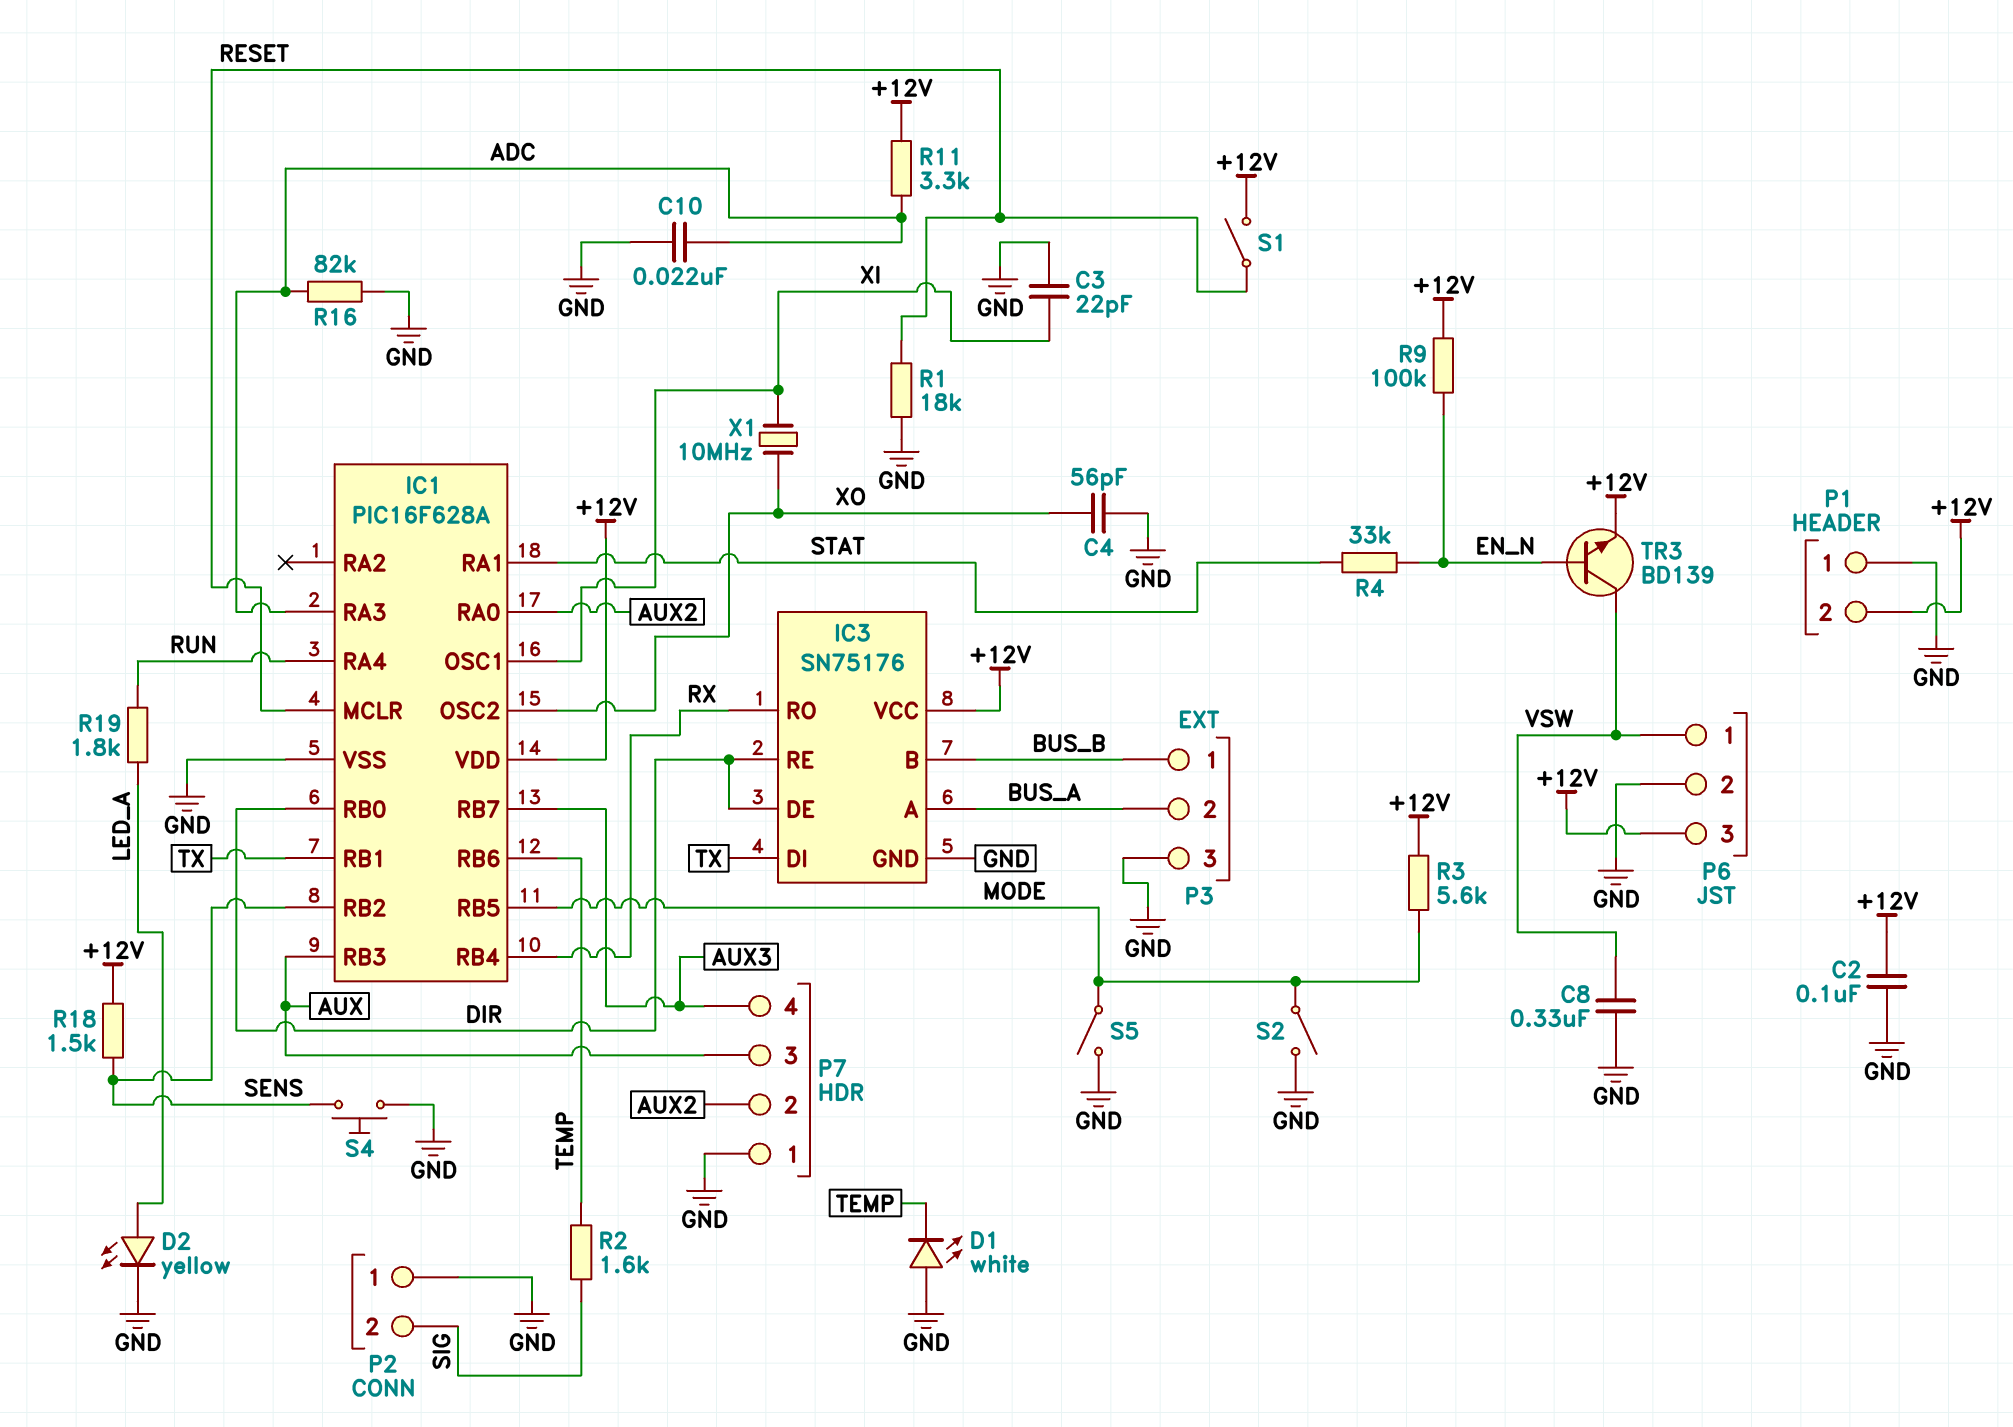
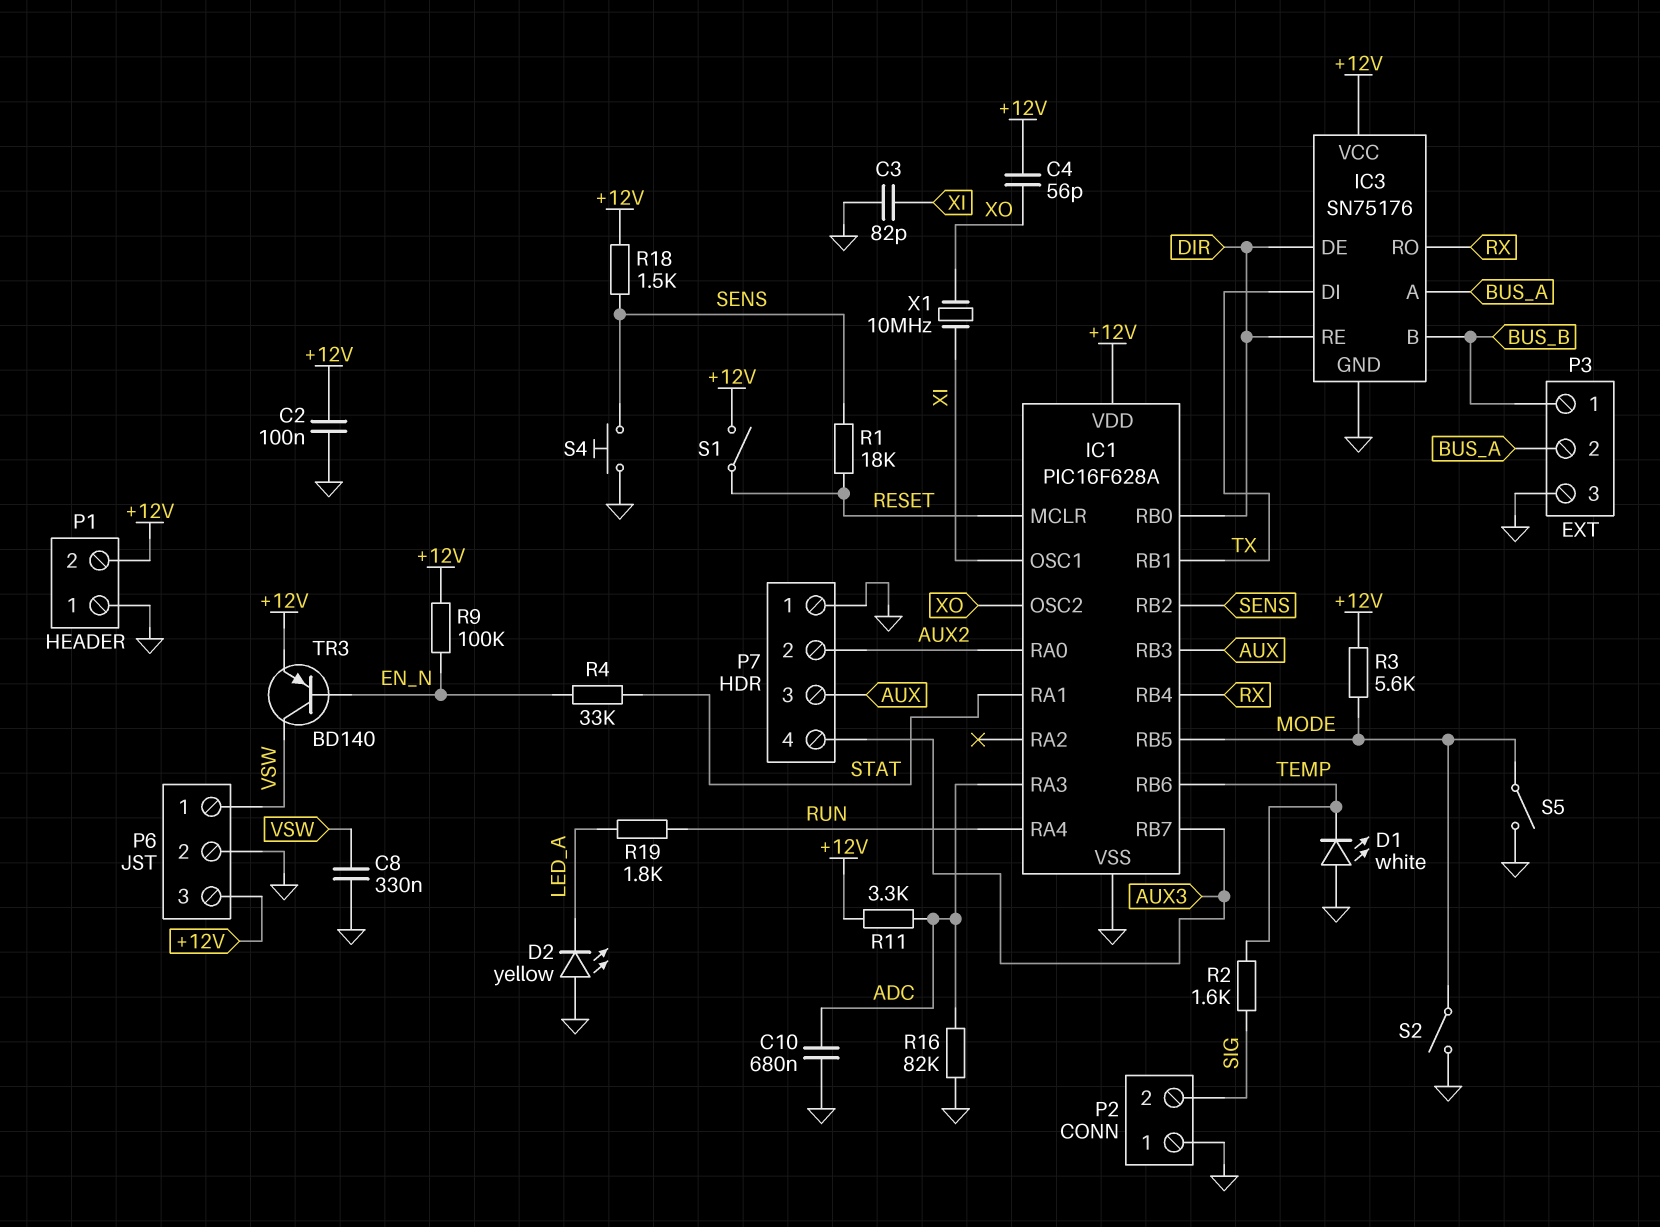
C3: 22pF (GND, XI) -> 82pF (GND, XI)
C4: 56pF (GND, XO) -> 56pF (+12V, XO)
C10: 22nF (ADC, GND) -> 680nF (ADC, GND)
D2: LED yellow (A LED_A, K GND) -> LED yellow (A GND, K LED_A)
R1: 18k (GND, RESET) -> 18k (RESET, SENS)
TR3: NPN BD139 (B EN_N, C VSW, E +12V) -> PNP BD140 (B EN_N, C VSW, E +12V)

